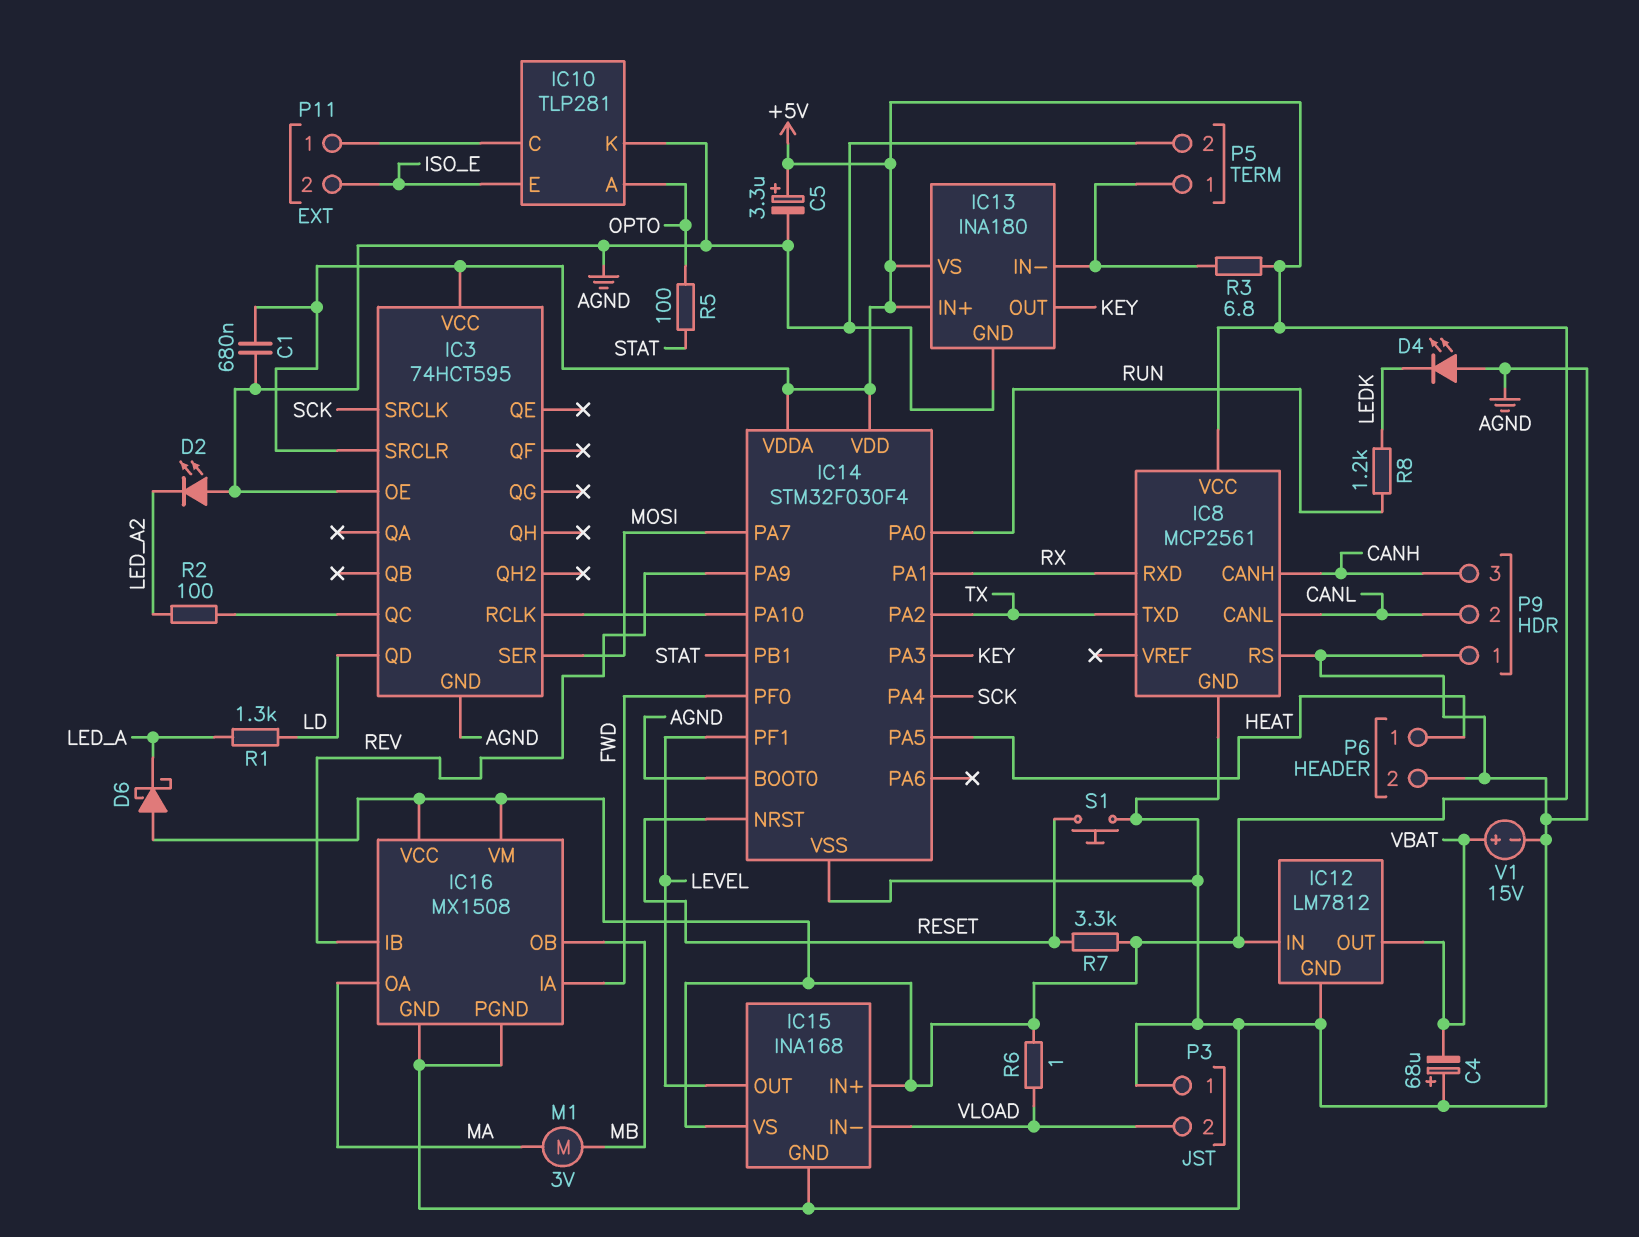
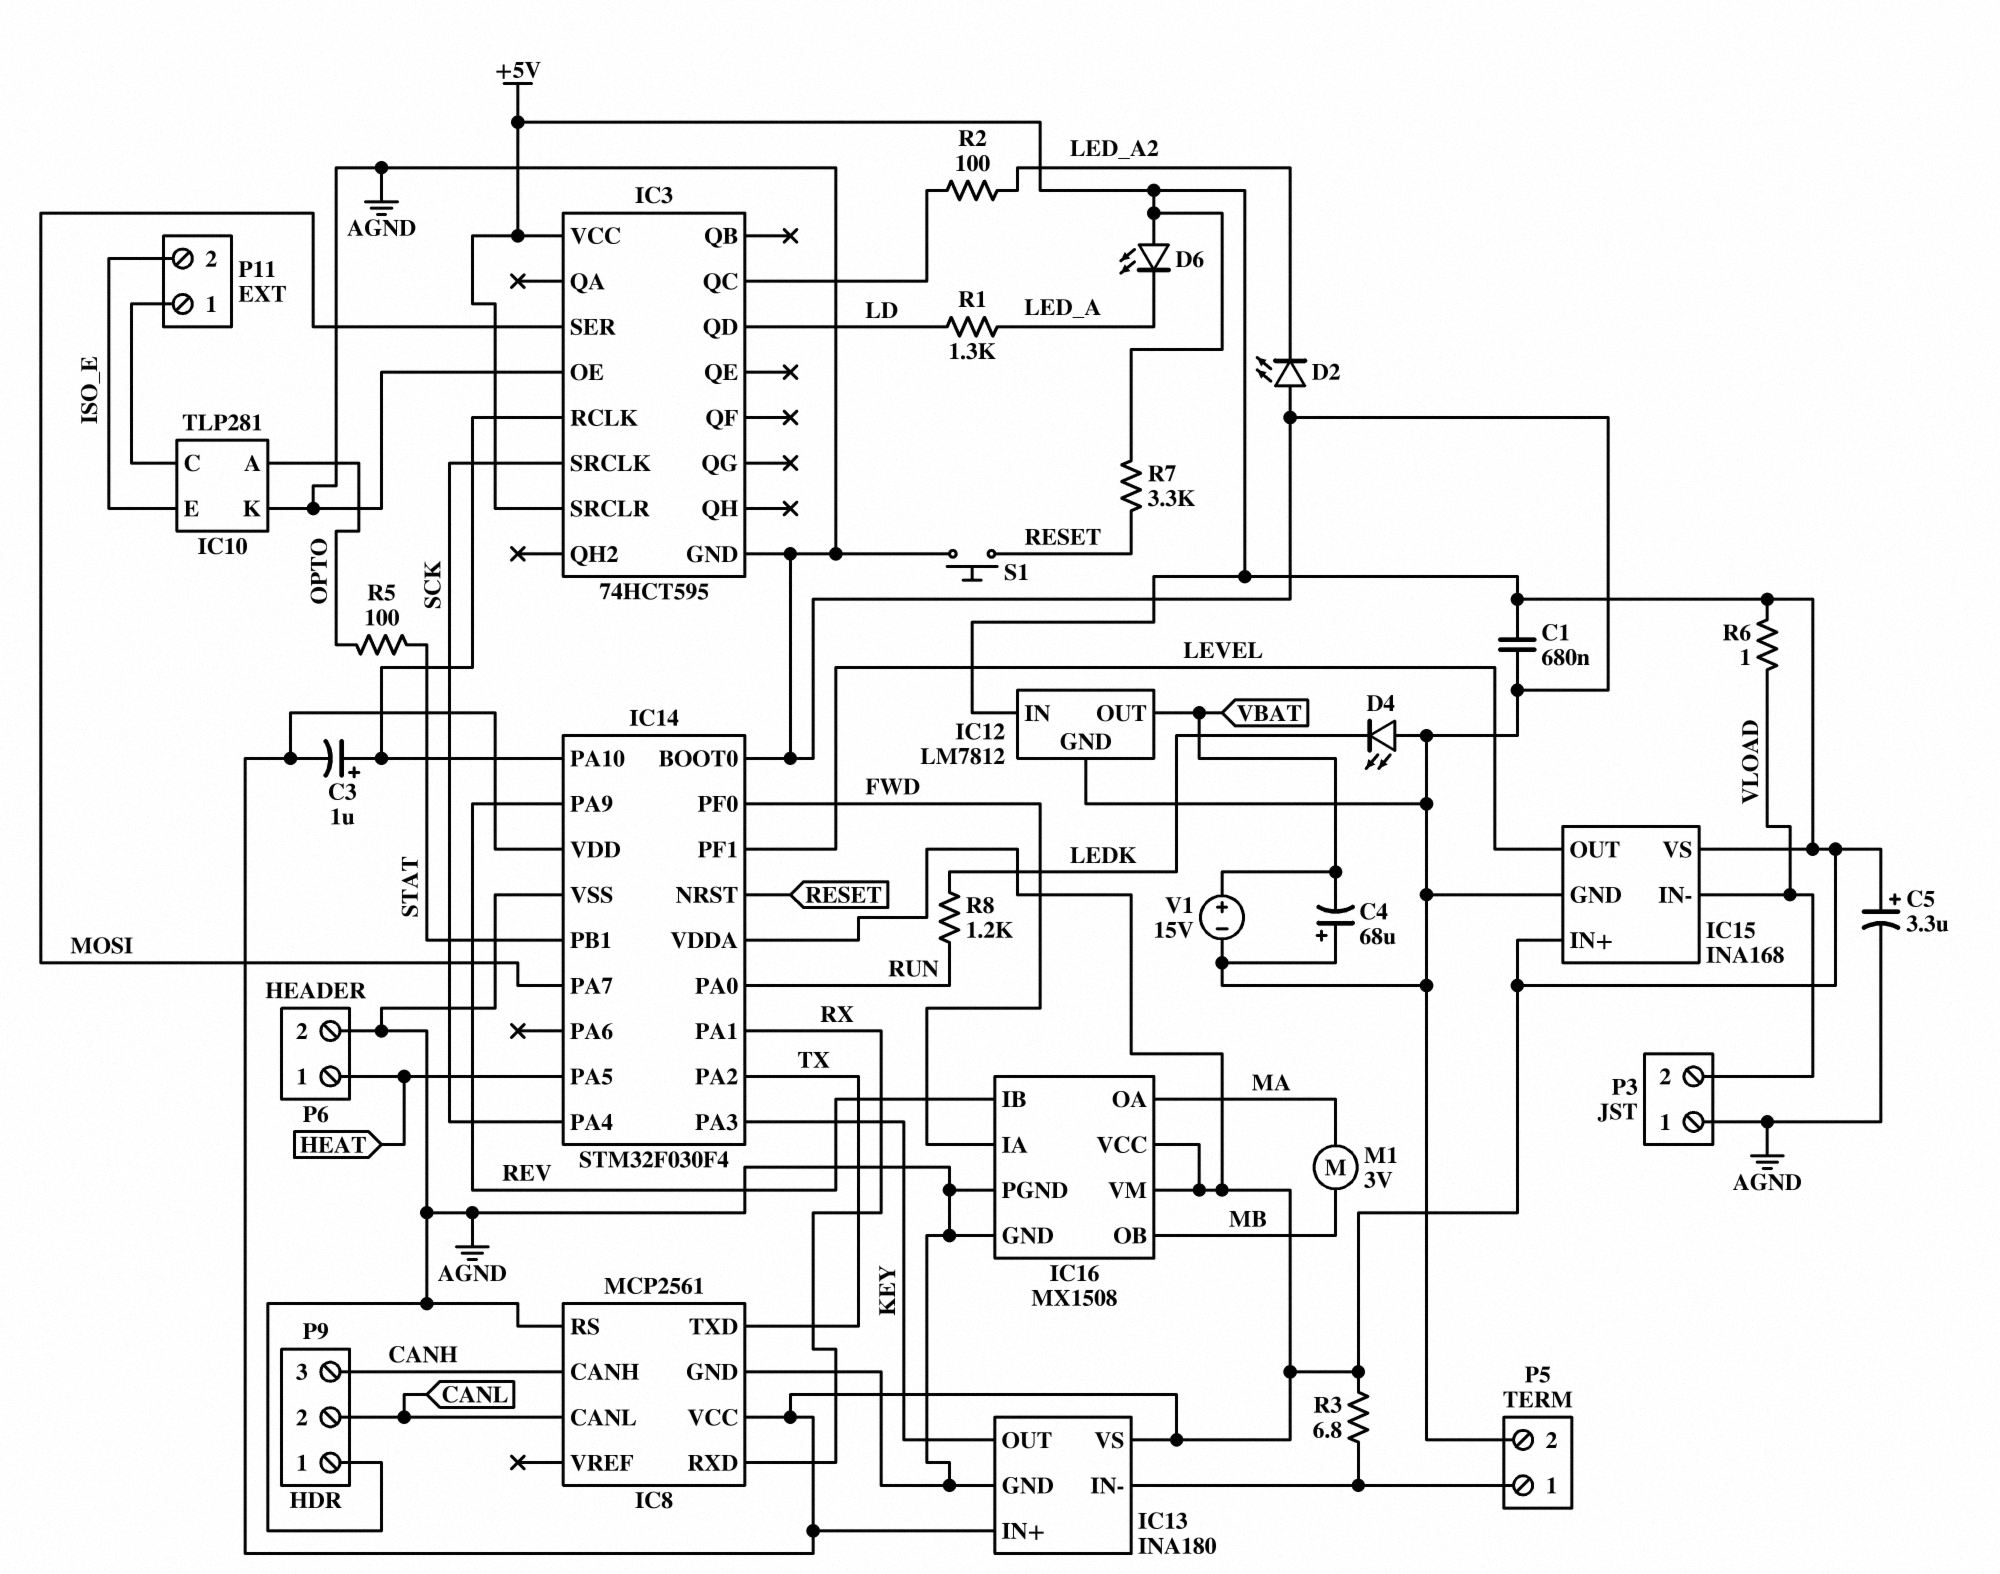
C3: none -> 1uF (plus IC3/RCLK, minus +5V)
D6: schottky (A +5V, K LED_A) -> LED (A +5V, K LED_A)

